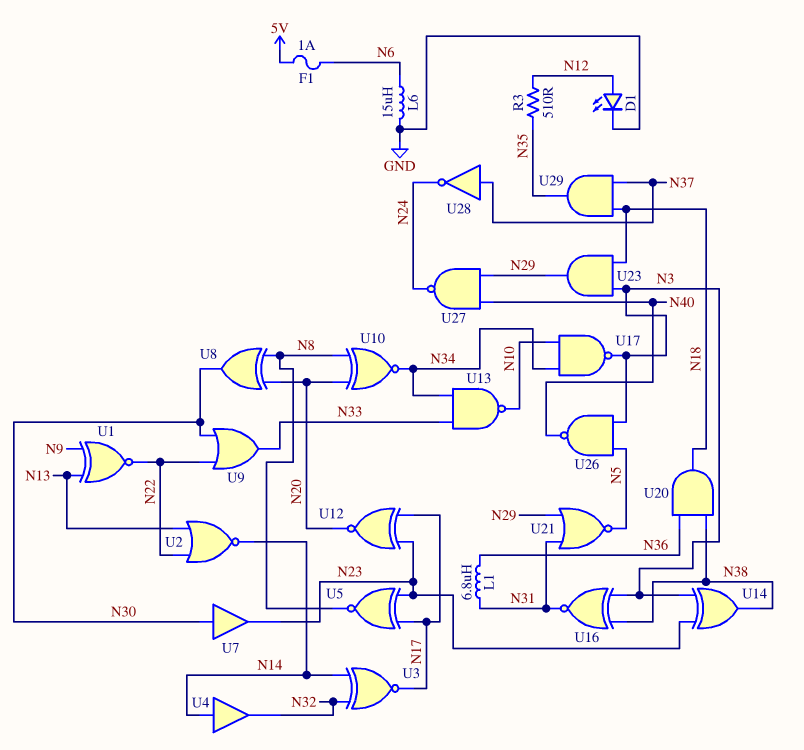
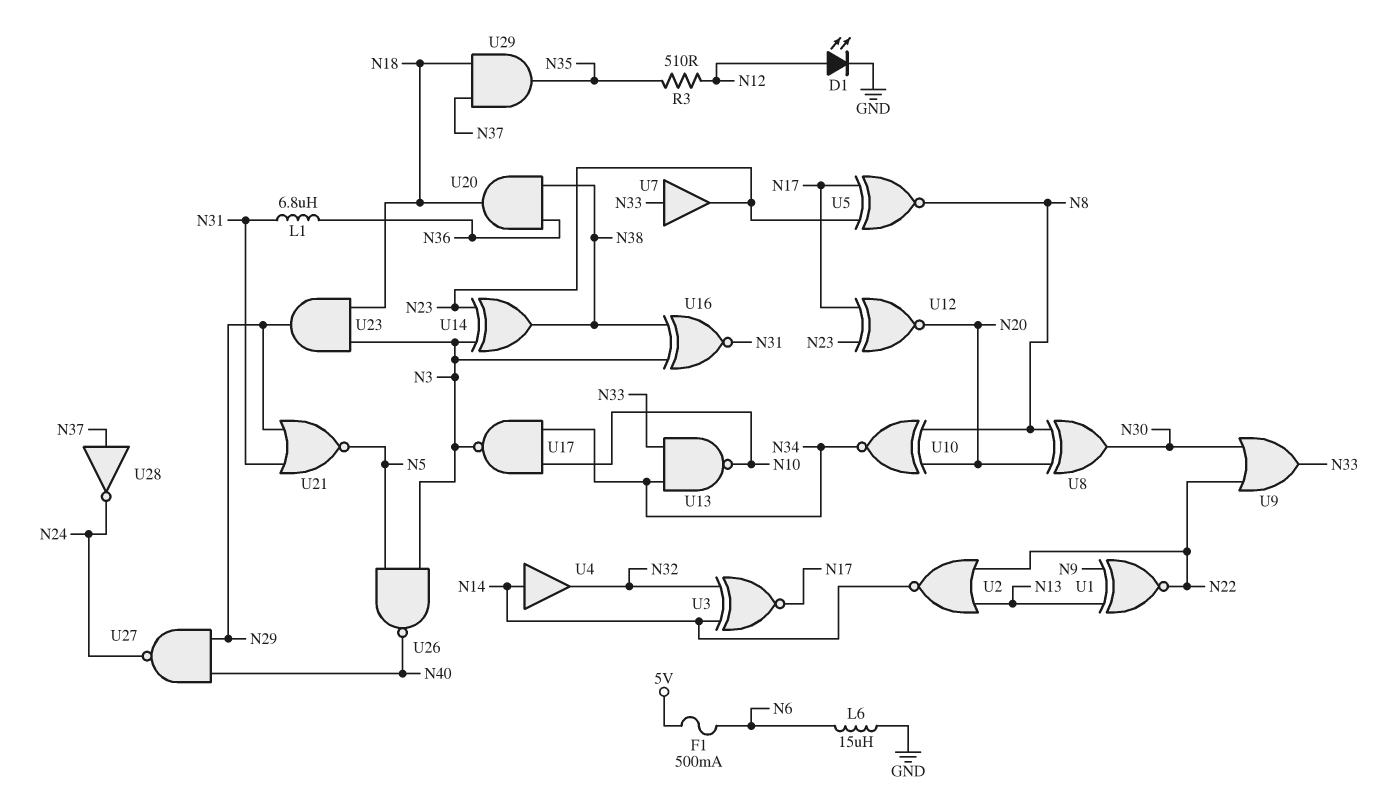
F1: 1A (5V, N6) -> 500mA (5V, N6)
U7: buffer (in N30, out N23) -> buffer (in N33, out N23)

